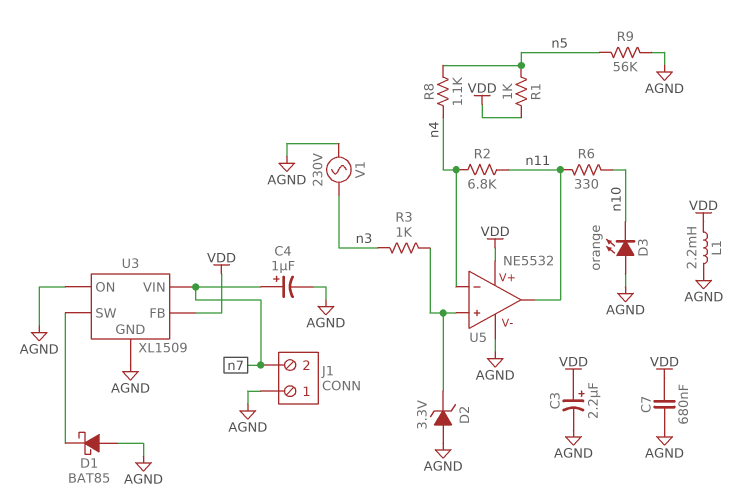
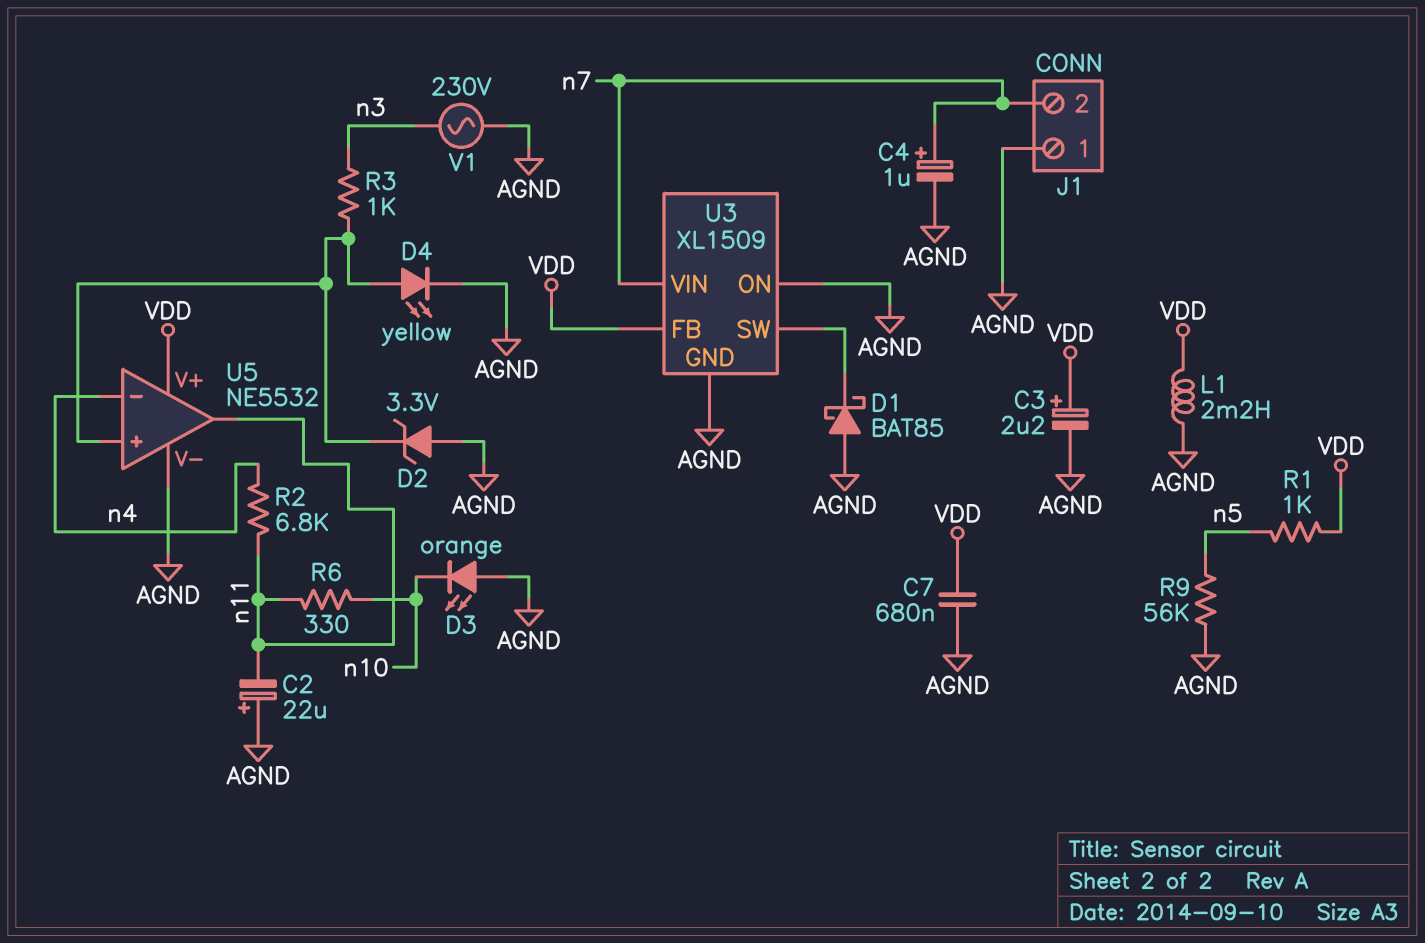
C2: none -> 22uF (plus AGND, minus n11)
D4: none -> LED yellow (A U5/in+, K AGND)
R8: 1.1k (n4, n5) -> none

